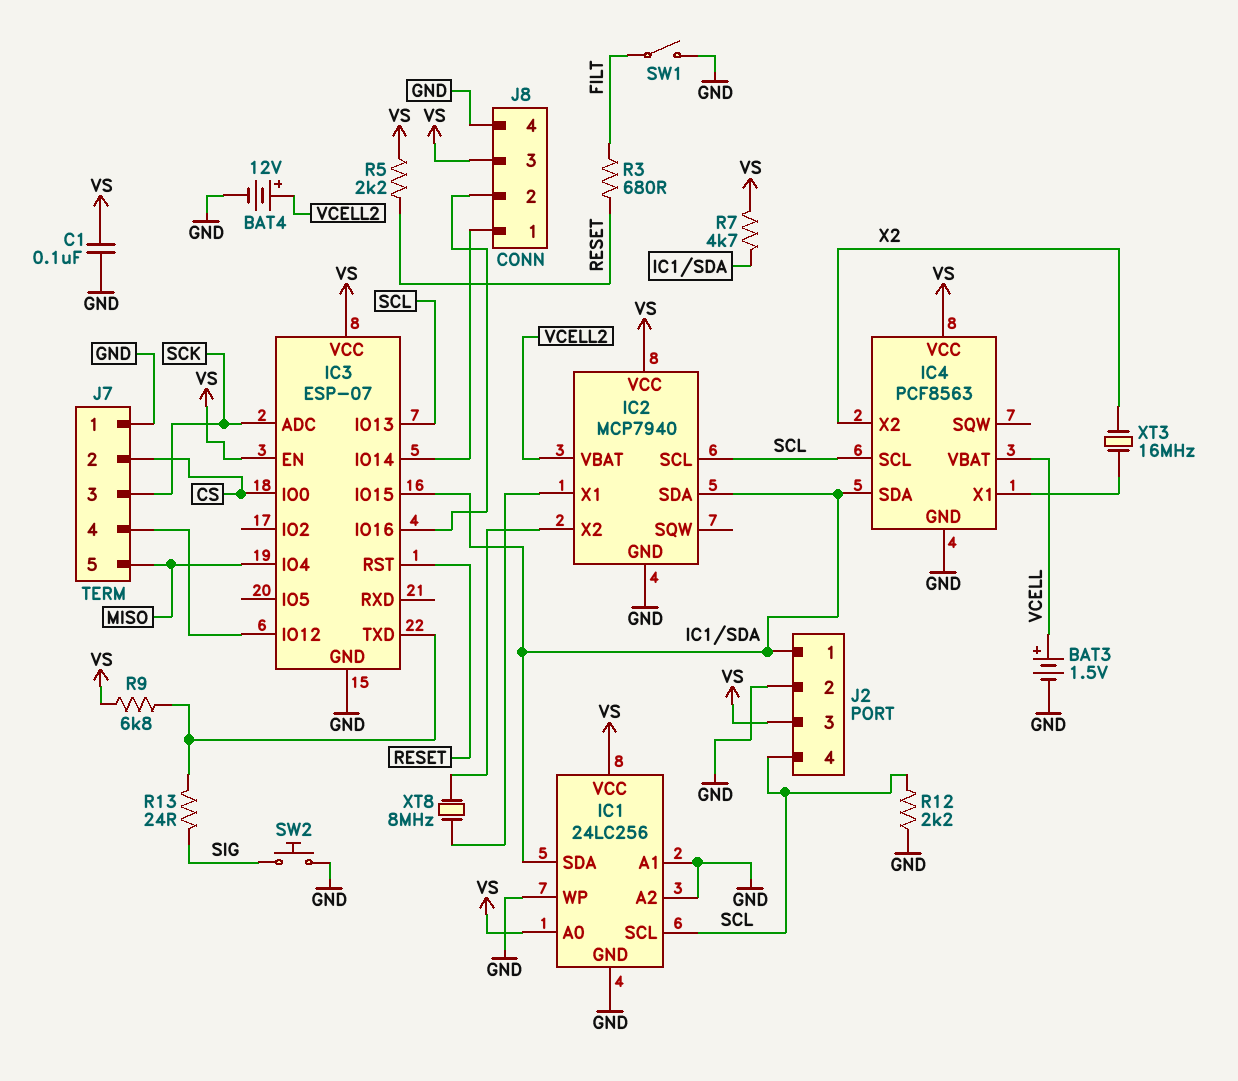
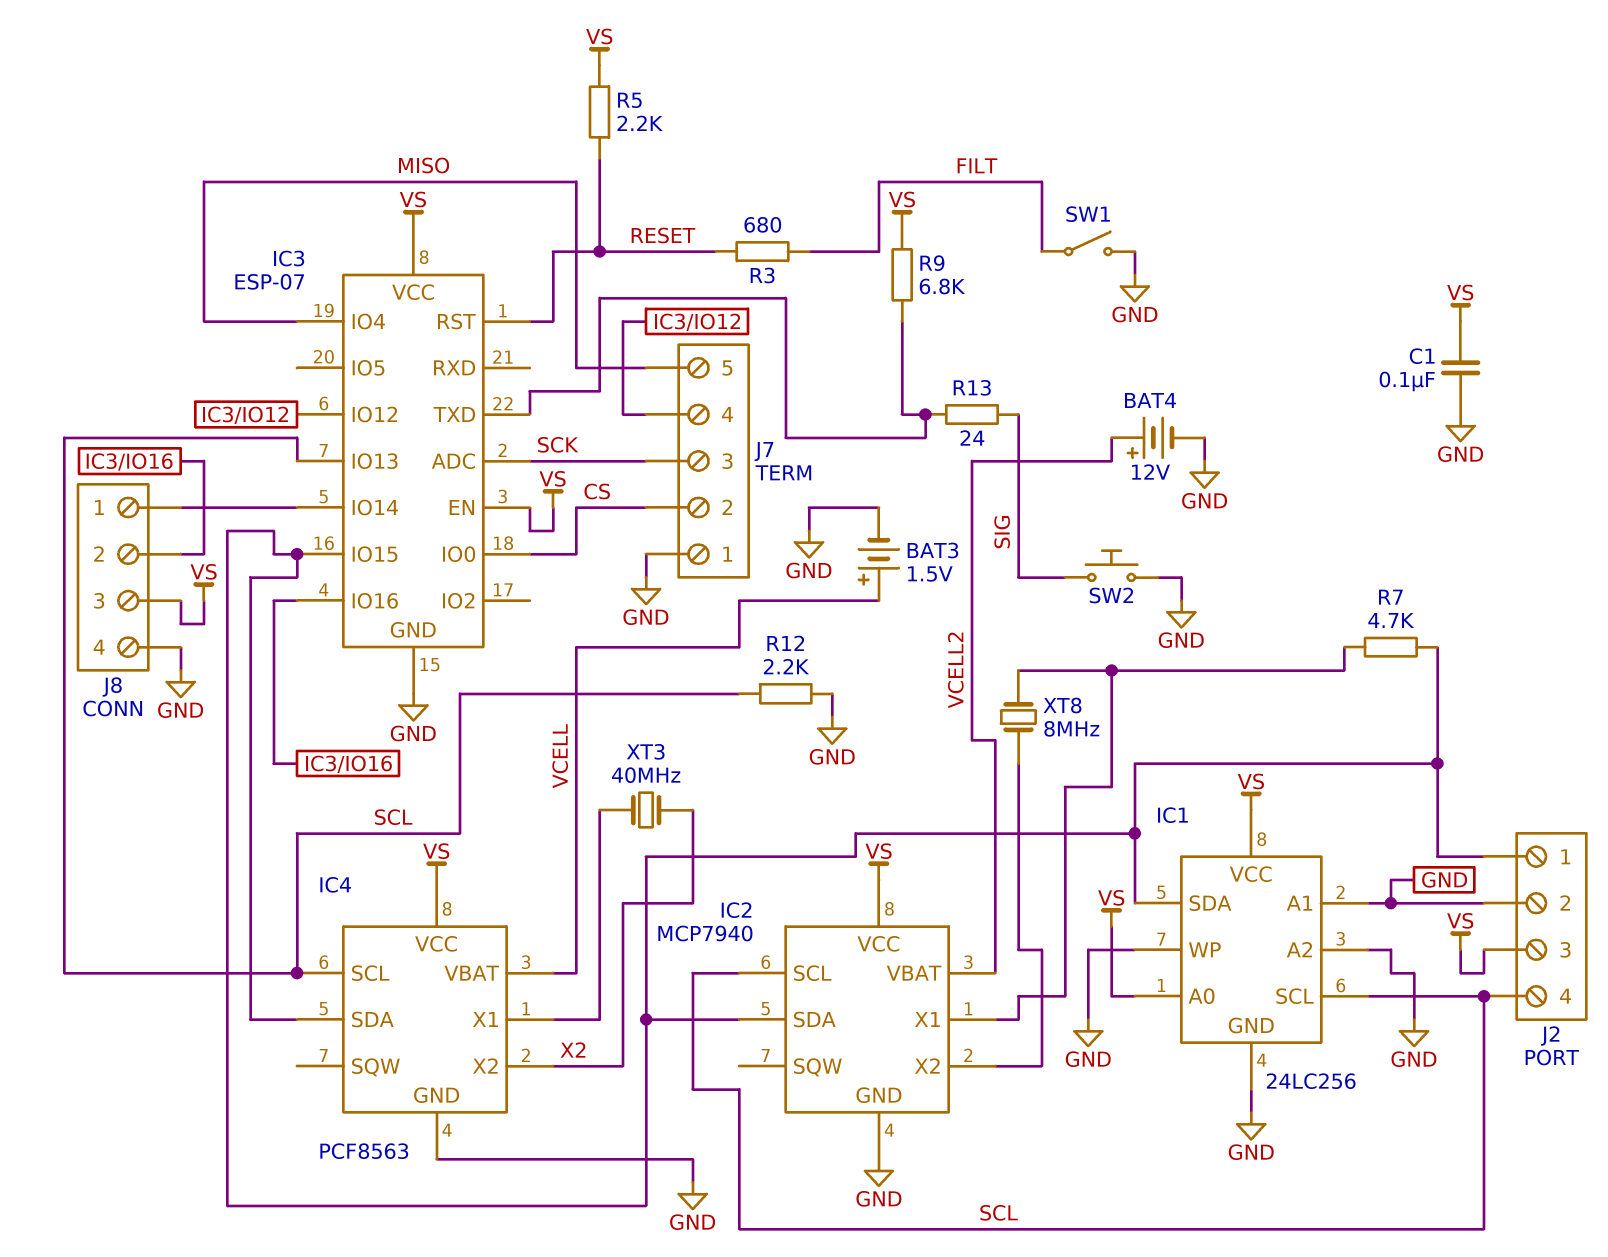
R7: 4.7k (IC1/SDA, VS) -> 4.7k (IC1/SDA, IC2/X1)
XT3: 16MHz (IC4/X1, X2) -> 40MHz (IC4/X1, X2)

